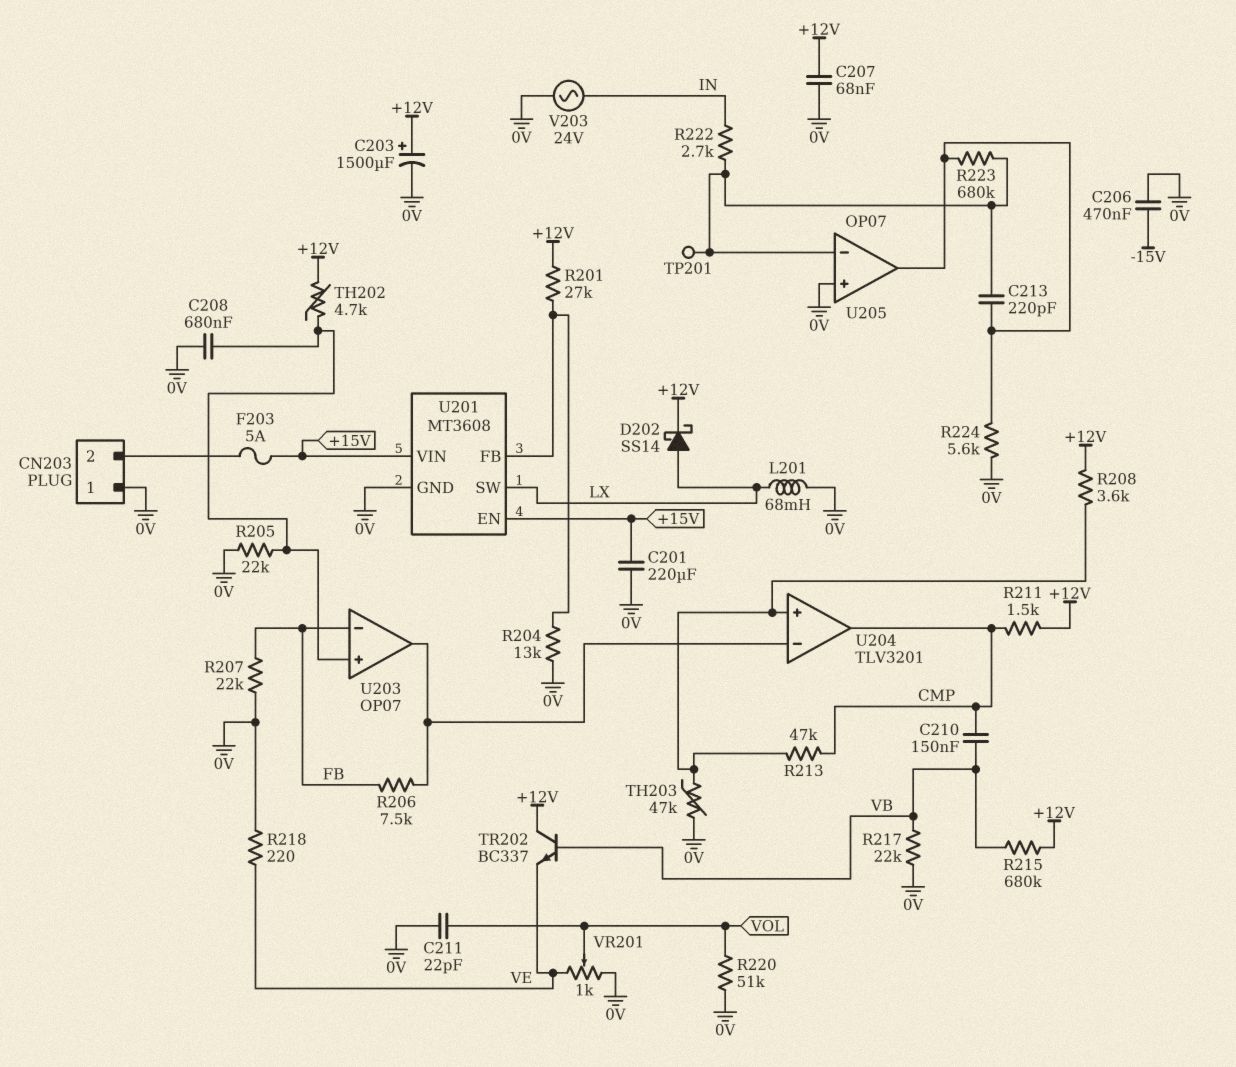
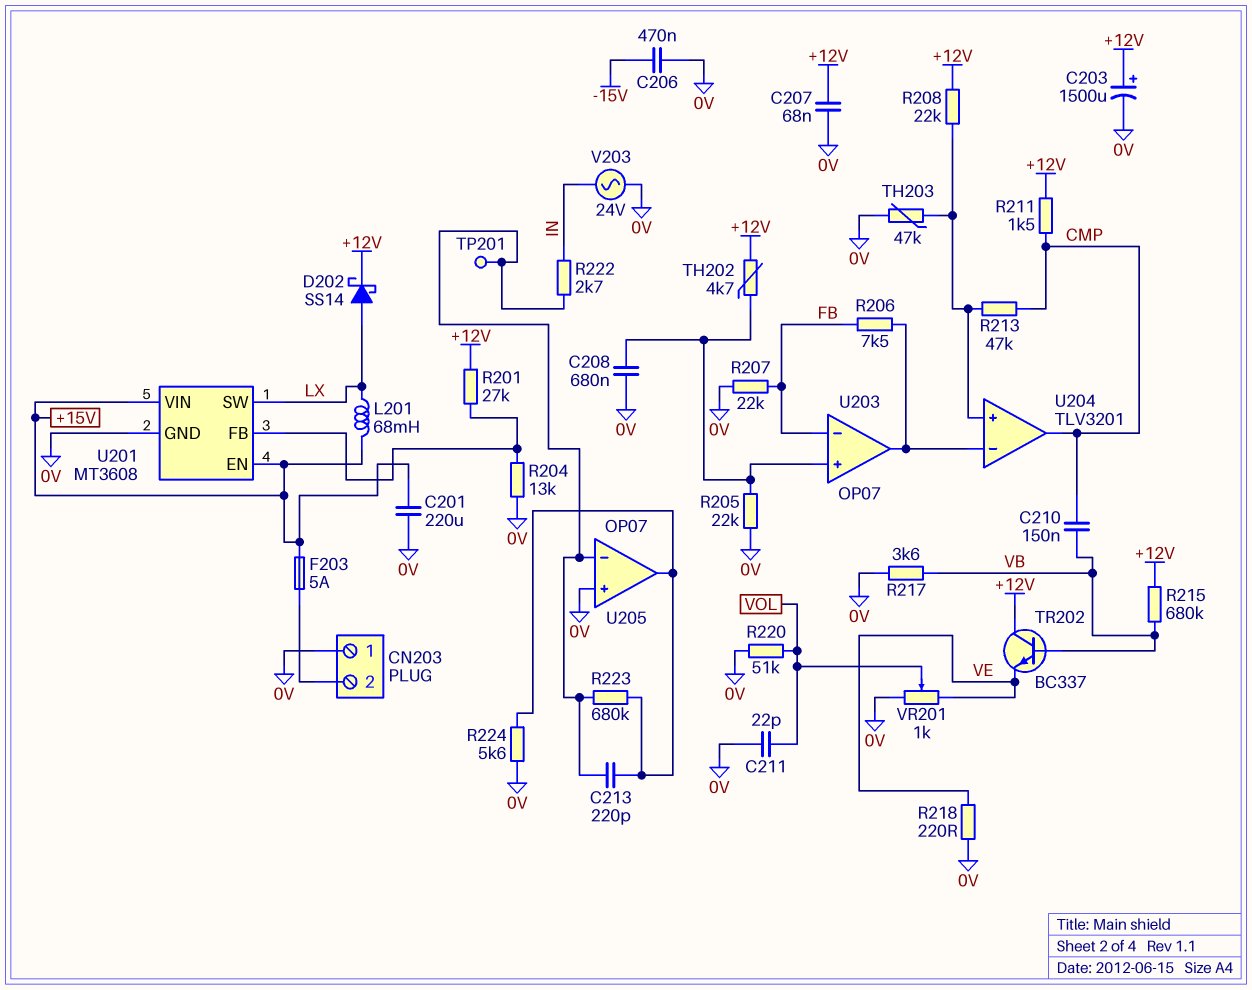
L201: 68mH (0V, LX) -> 68mH (+15V, LX)
R208: 3.6k (+12V, U204/in+) -> 22k (+12V, U204/in+)
R217: 22k (0V, VB) -> 3.6k (0V, VB)

